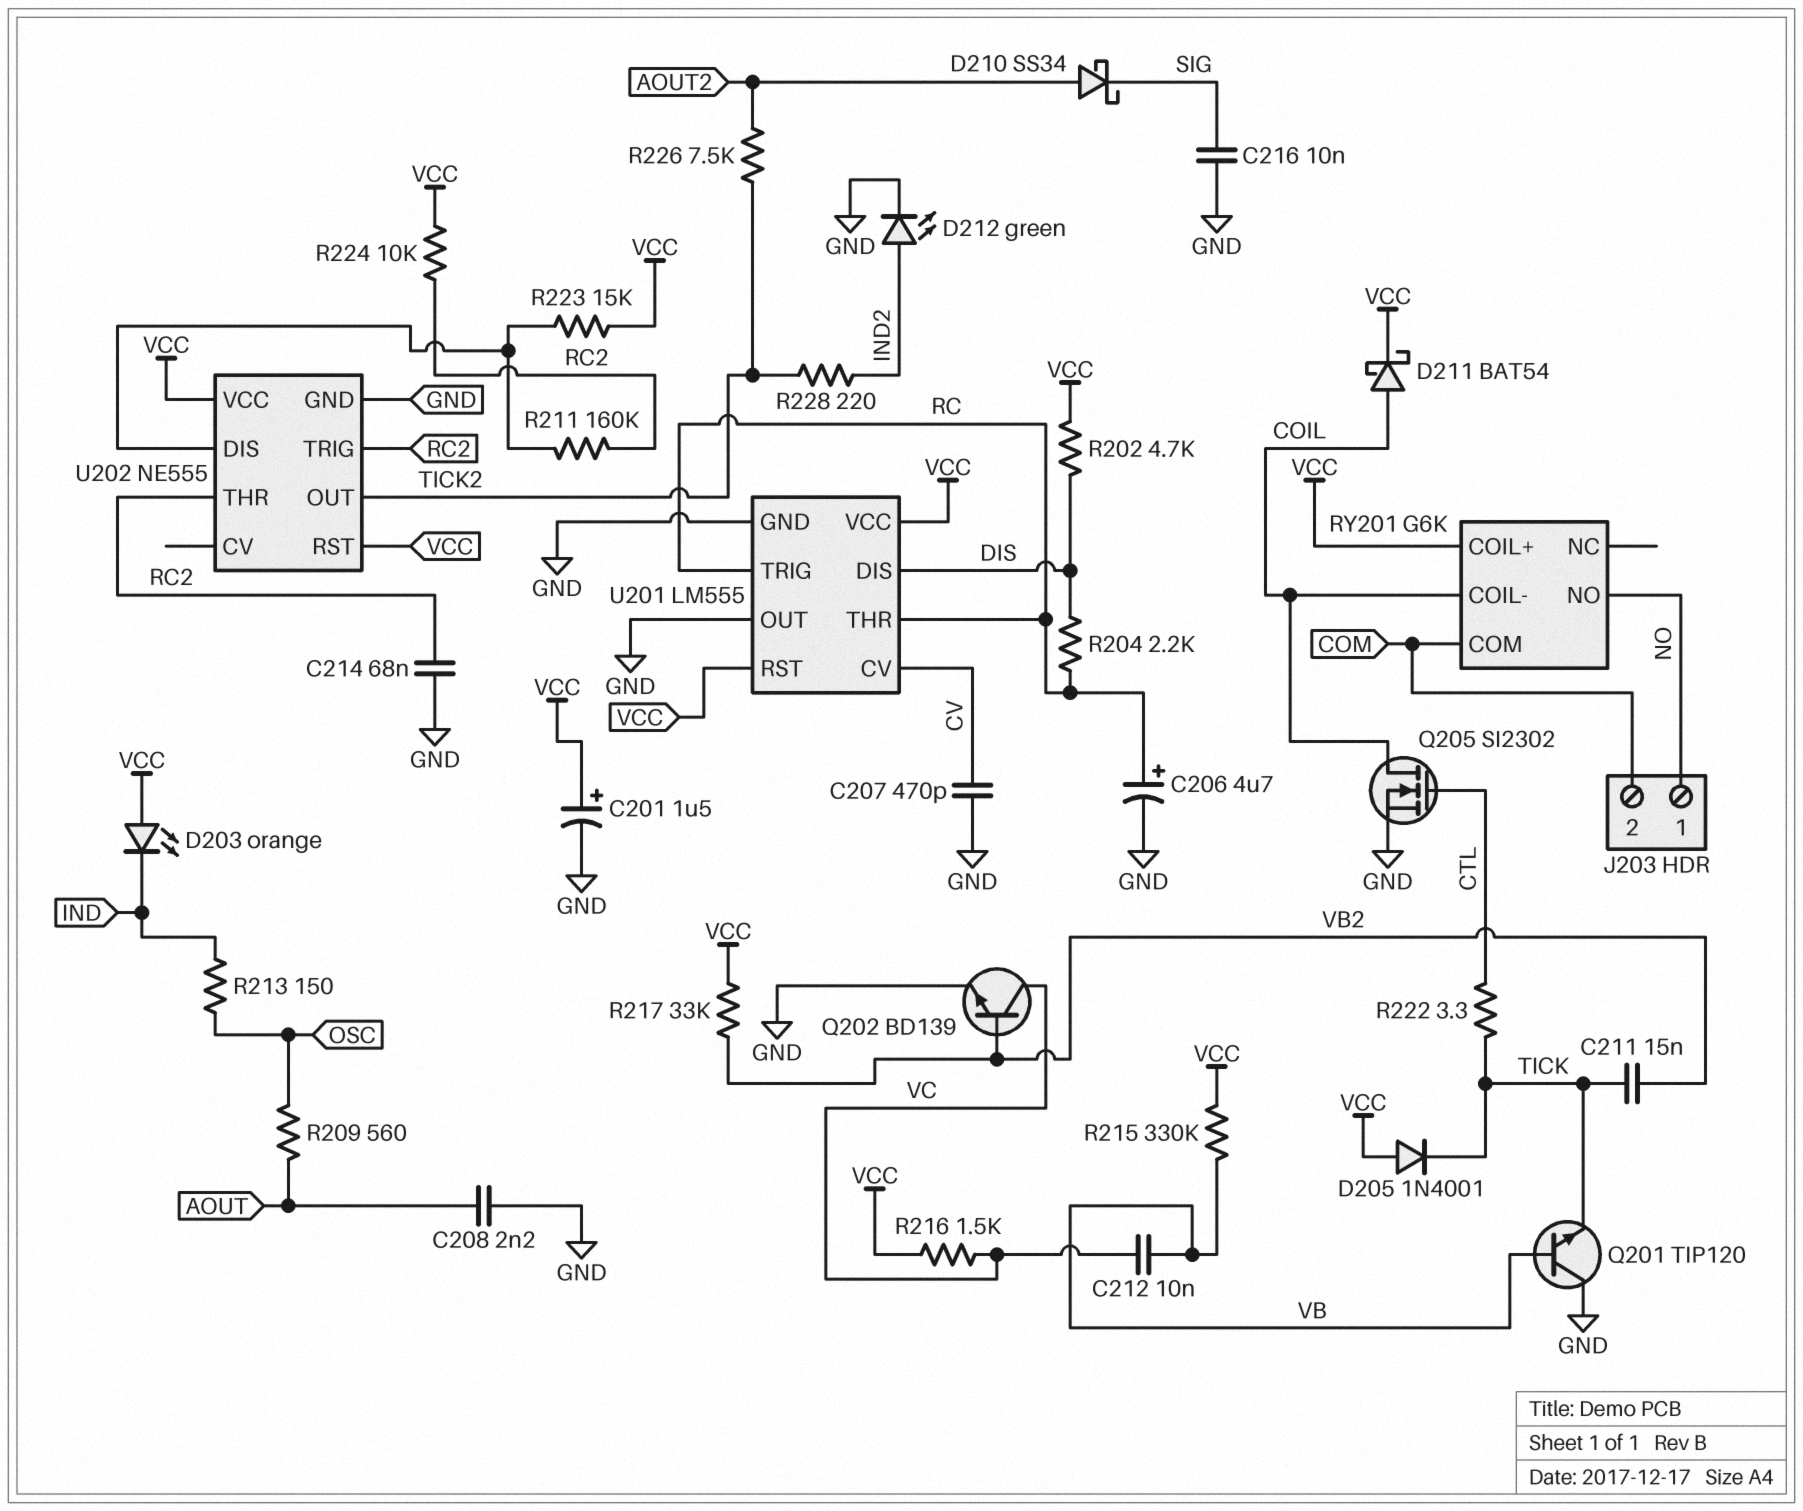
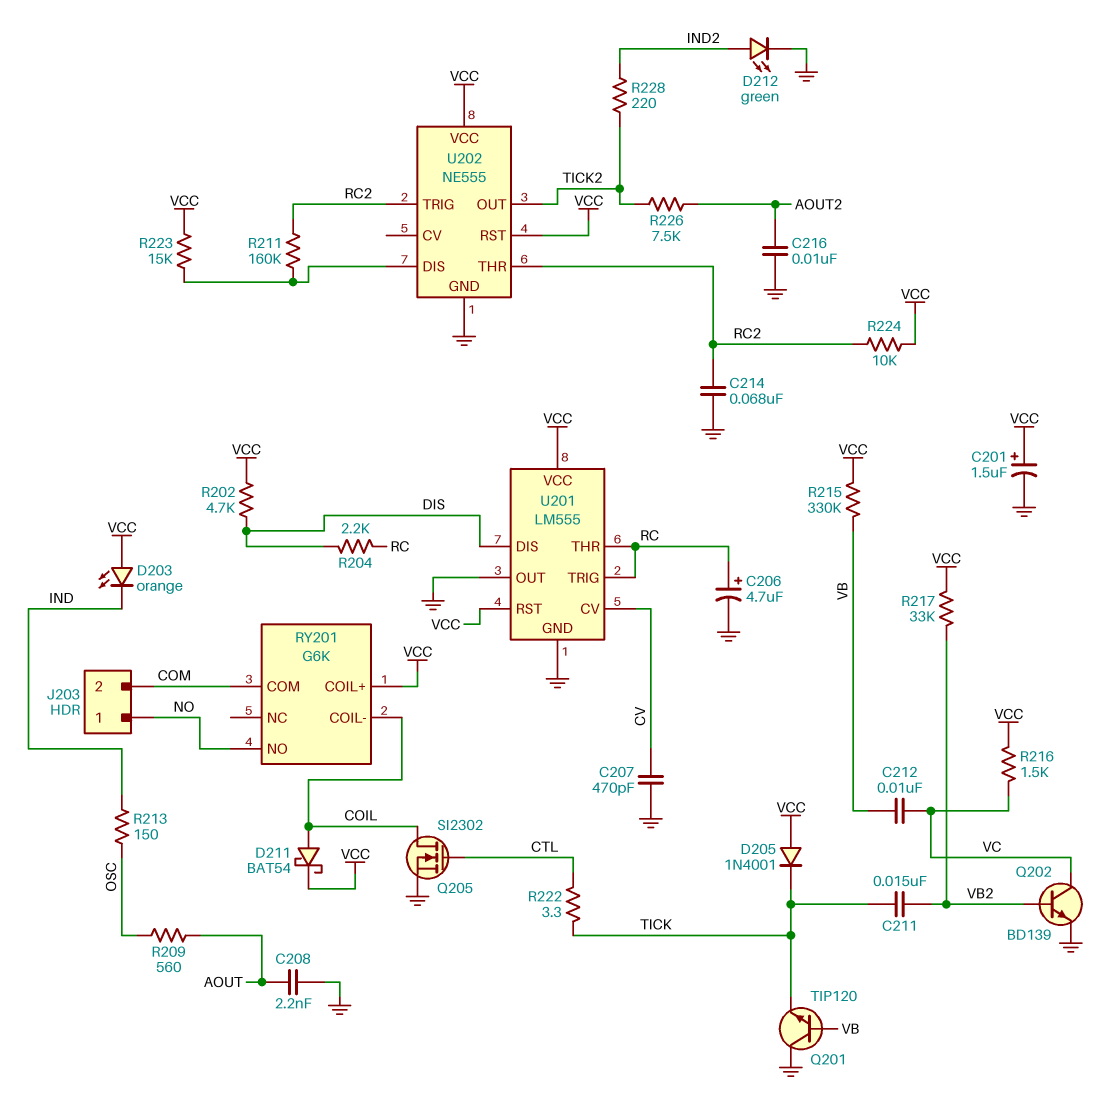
C216: 10nF (GND, SIG) -> 10nF (AOUT2, GND)
D210: schottky SS34 (A AOUT2, K SIG) -> none

